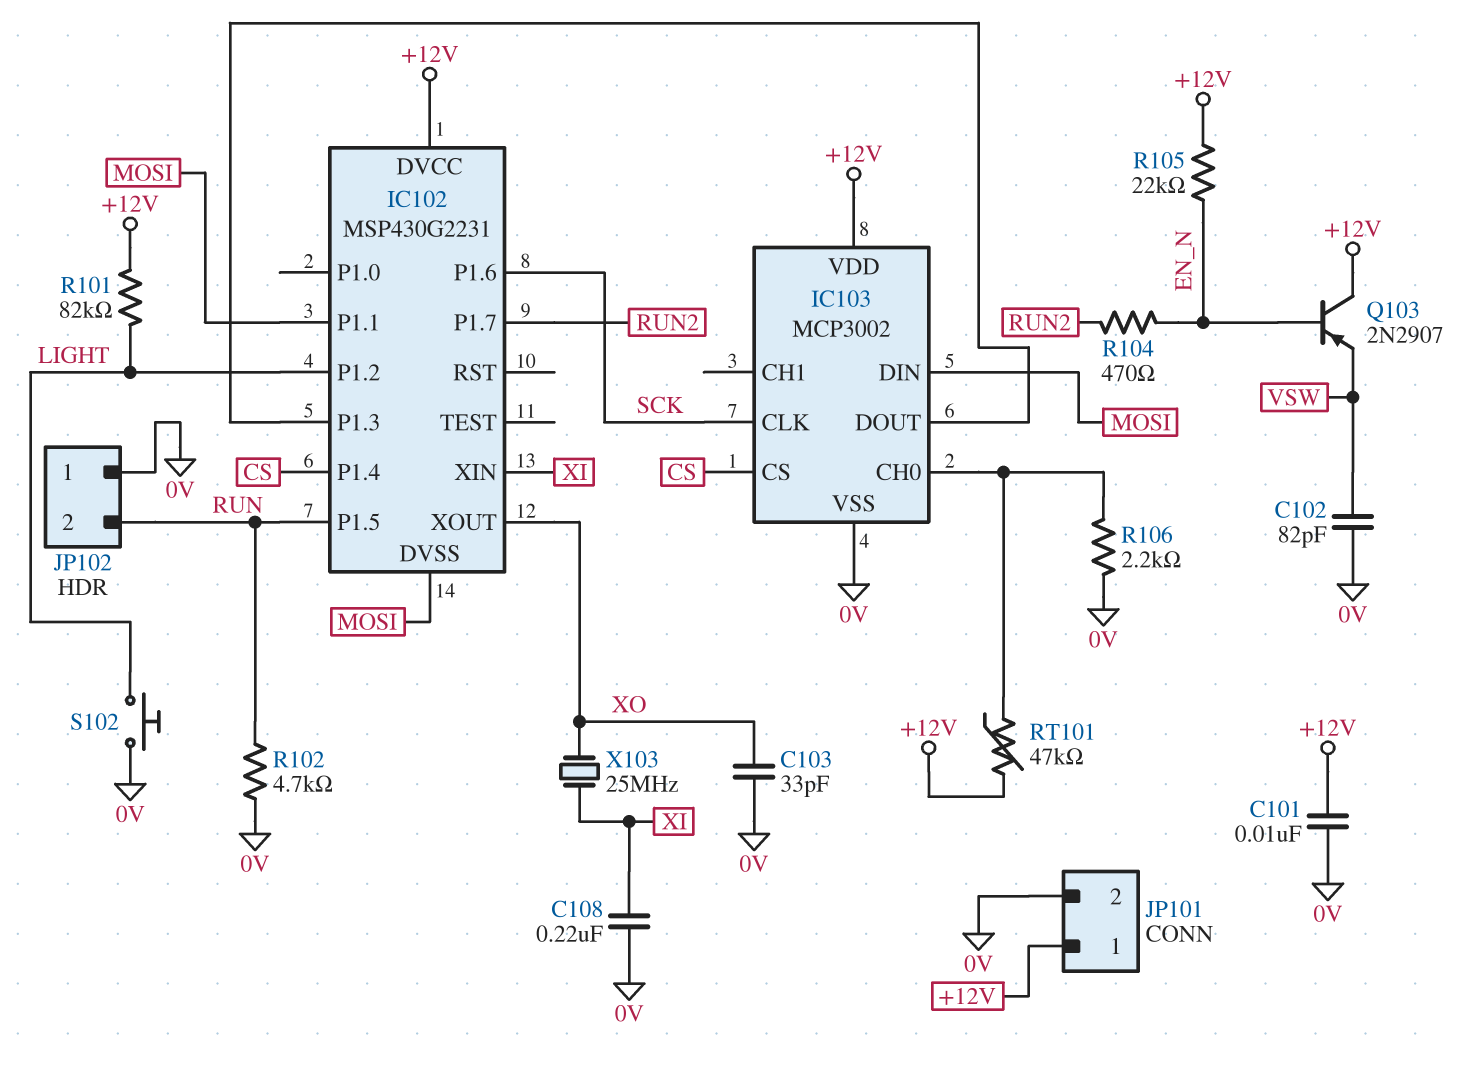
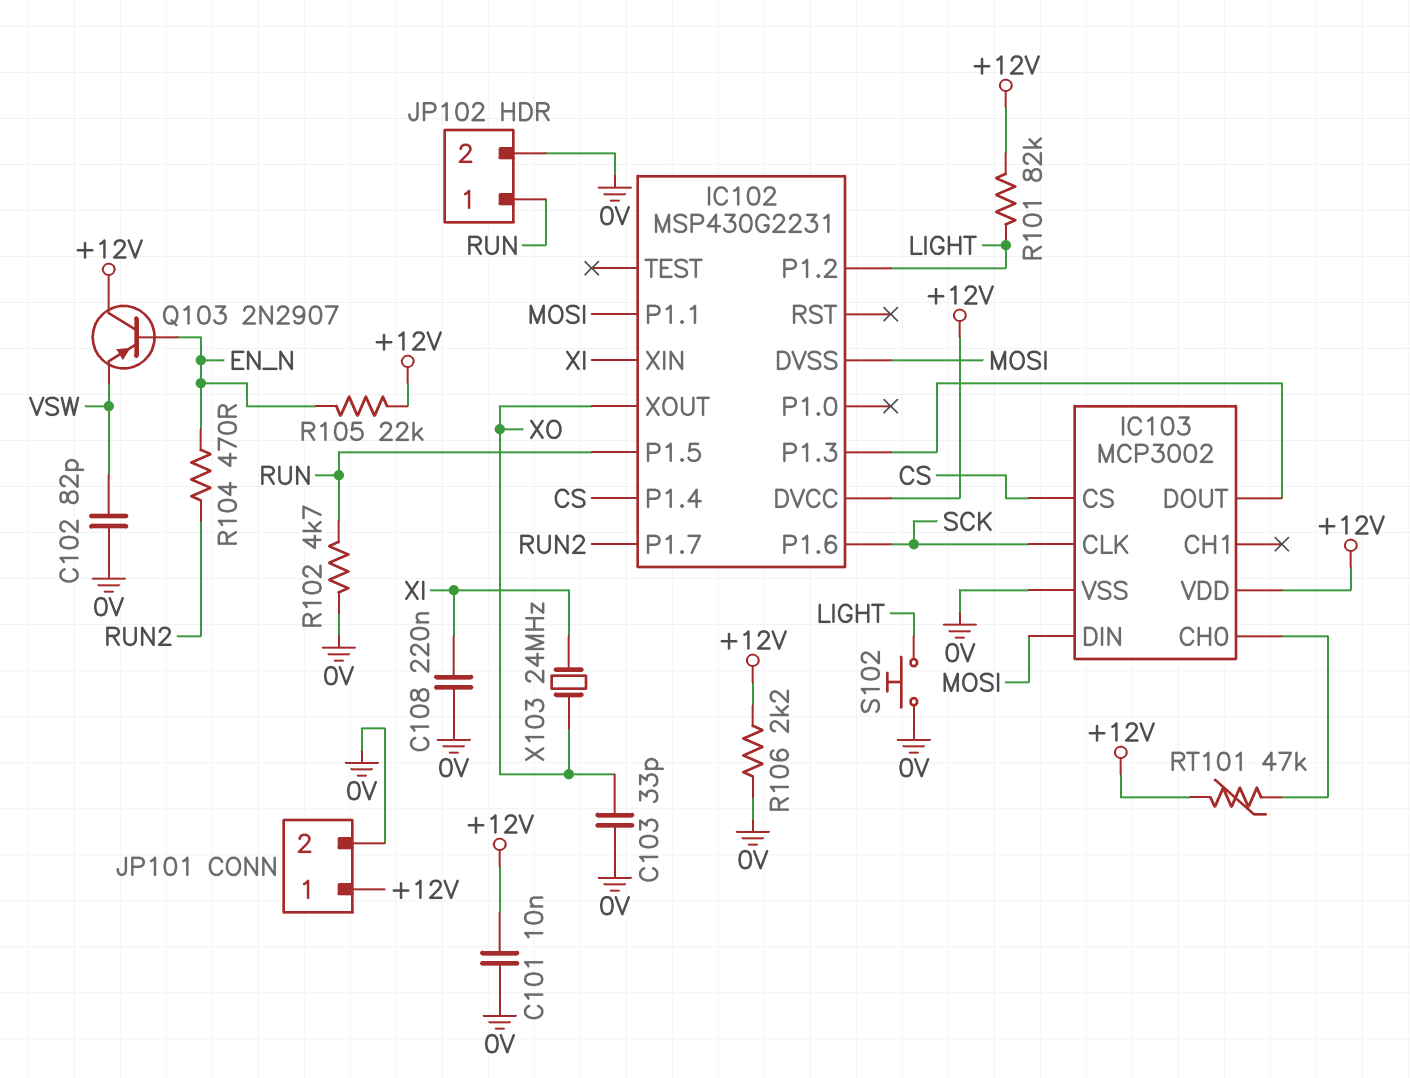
JP102 pin 1: 0V -> RUN
JP102 pin 2: RUN -> 0V
R106: 2.2k (0V, IC103/CH0) -> 2.2k (+12V, 0V)
X103: 25MHz (XI, XO) -> 24MHz (XI, XO)

